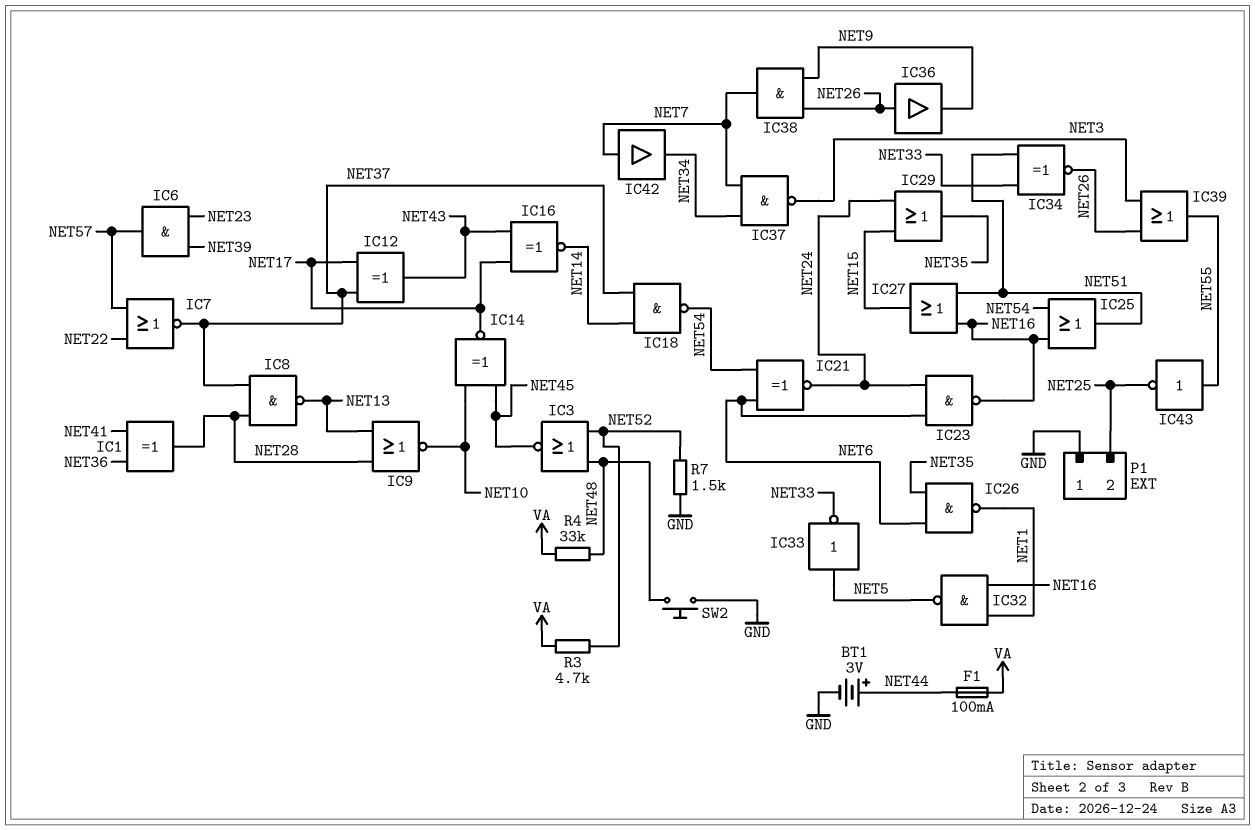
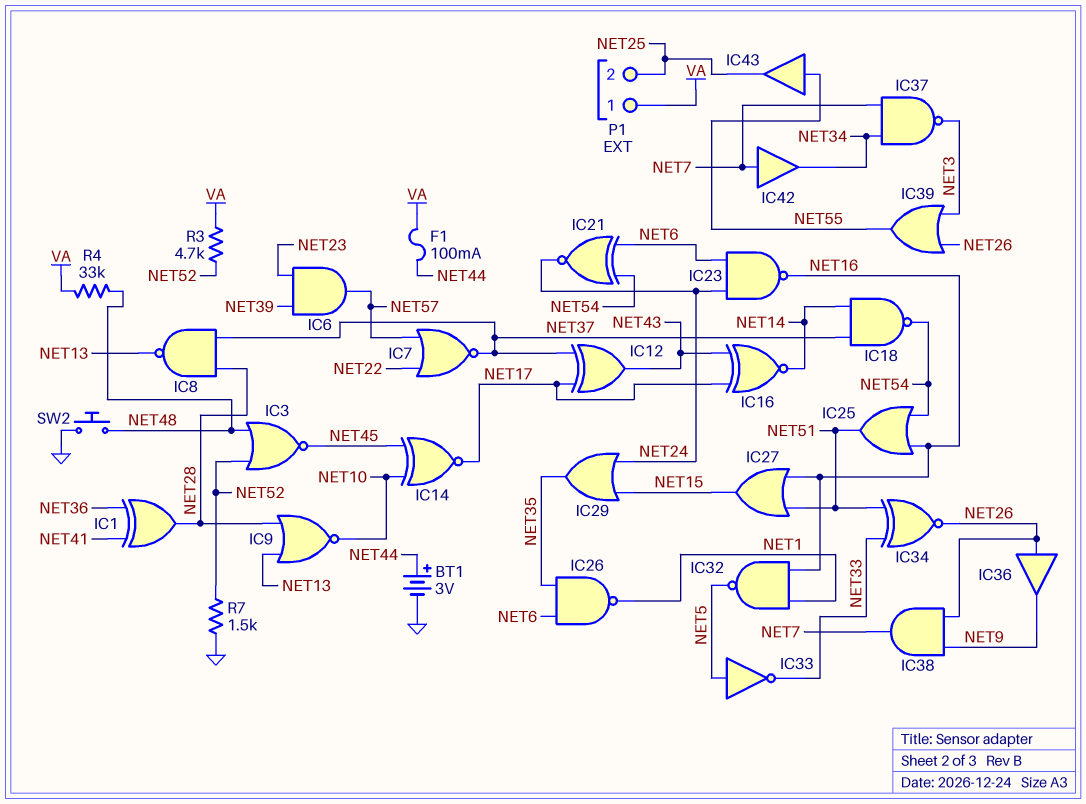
IC43: NOT (in NET55, out NET25) -> buffer (in NET55, out NET25)
P1 pin 1: GND -> VA

